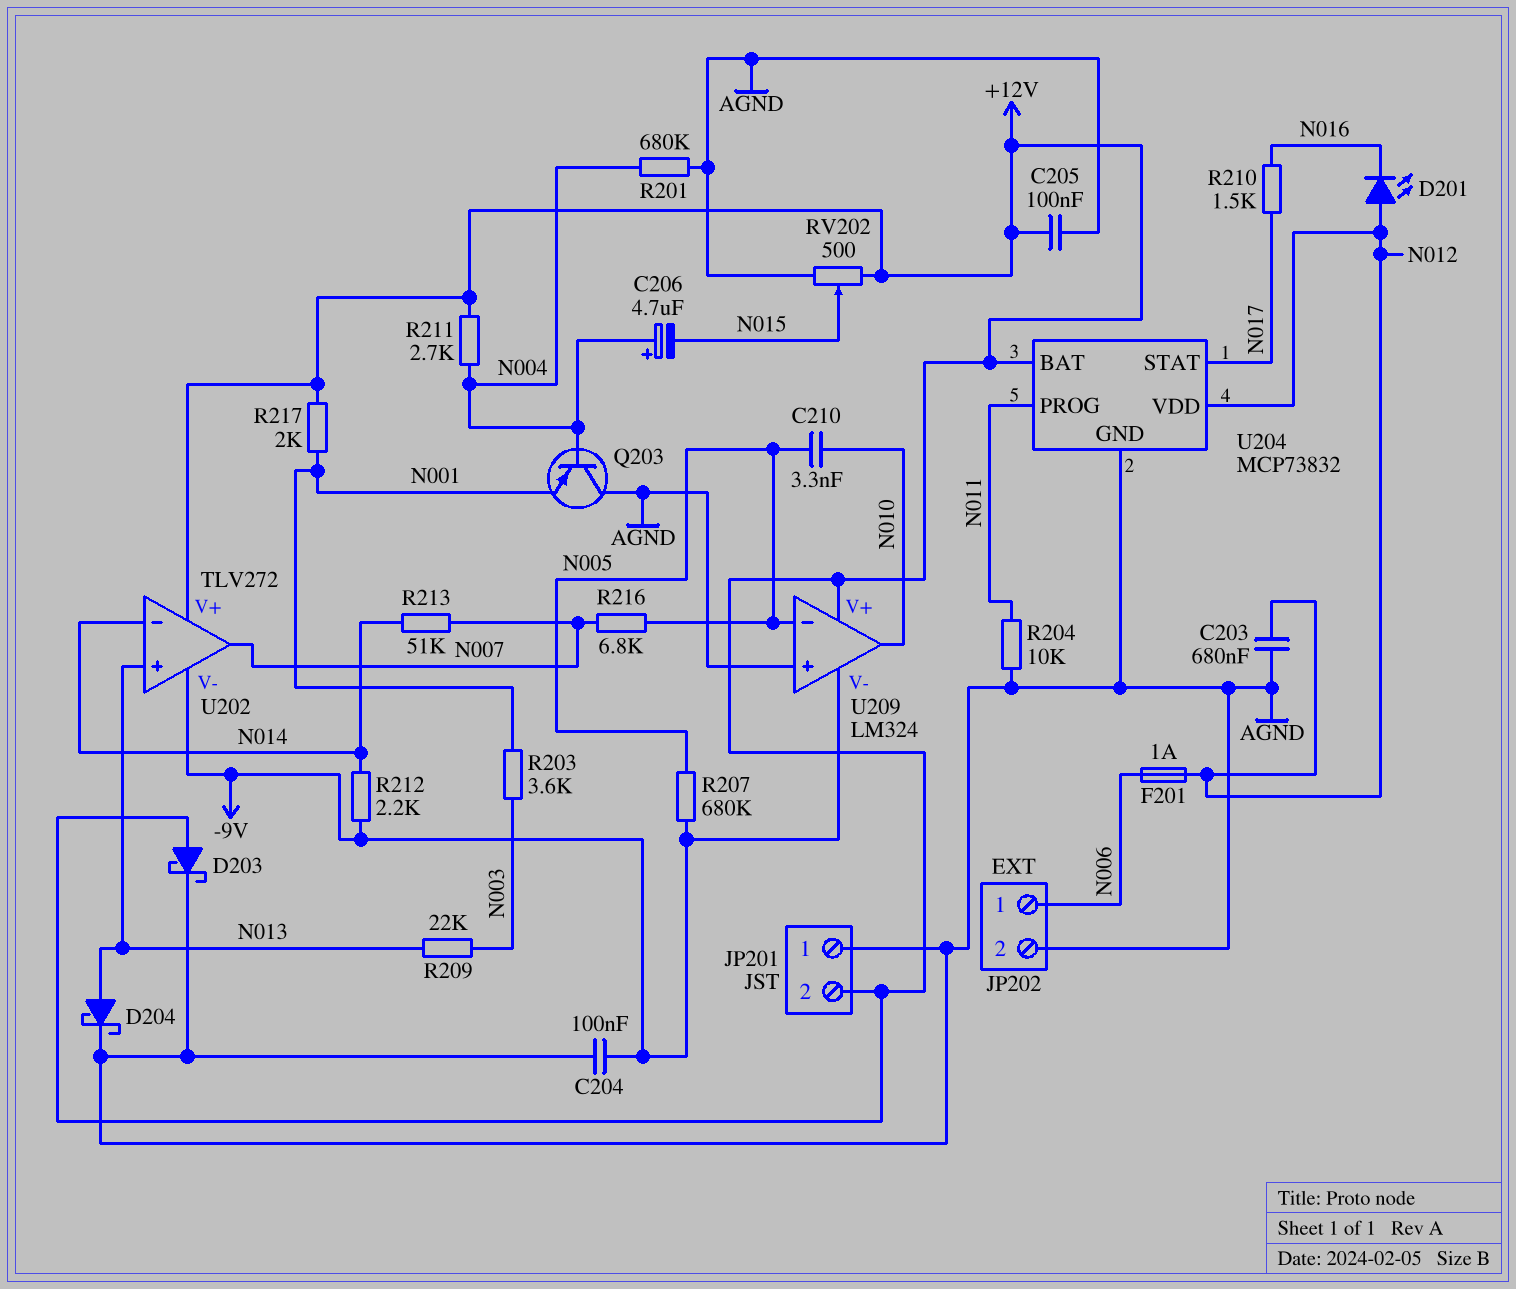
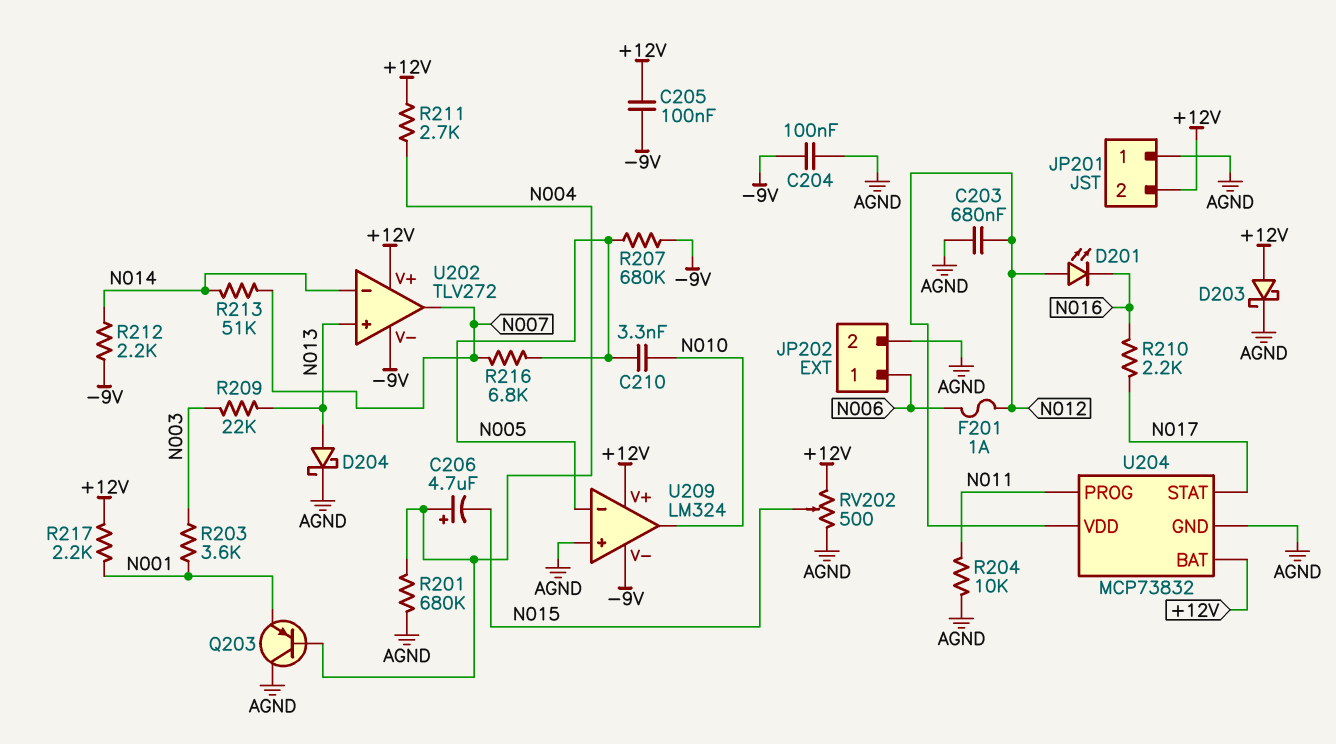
C205: 100nF (+12V, AGND) -> 100nF (+12V, -9V)
R210: 1.5k (N016, N017) -> 2.2k (N016, N017)
R217: 2k (+12V, N001) -> 2.2k (+12V, N001)

